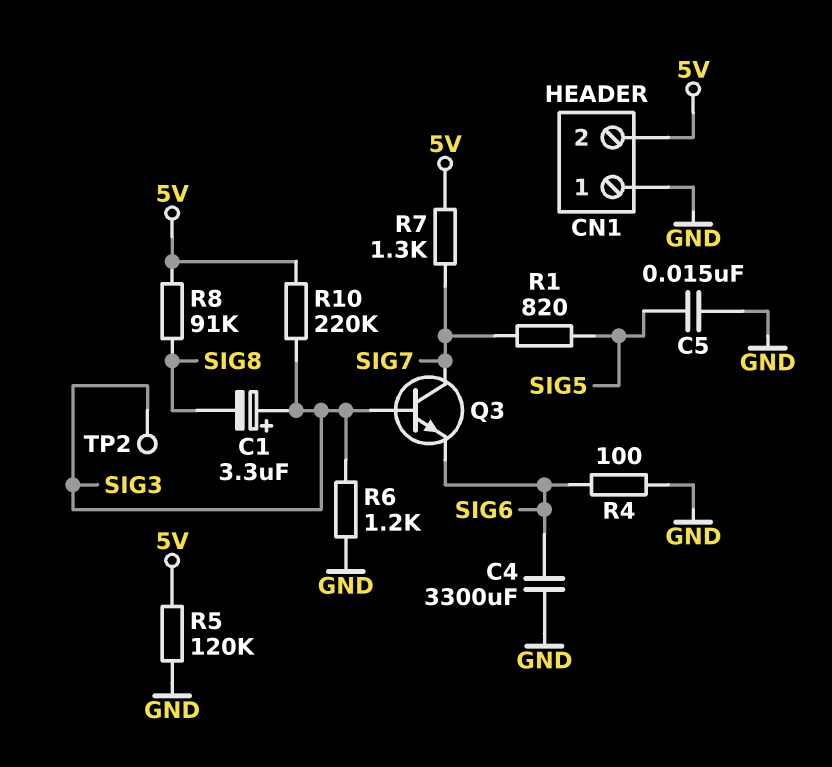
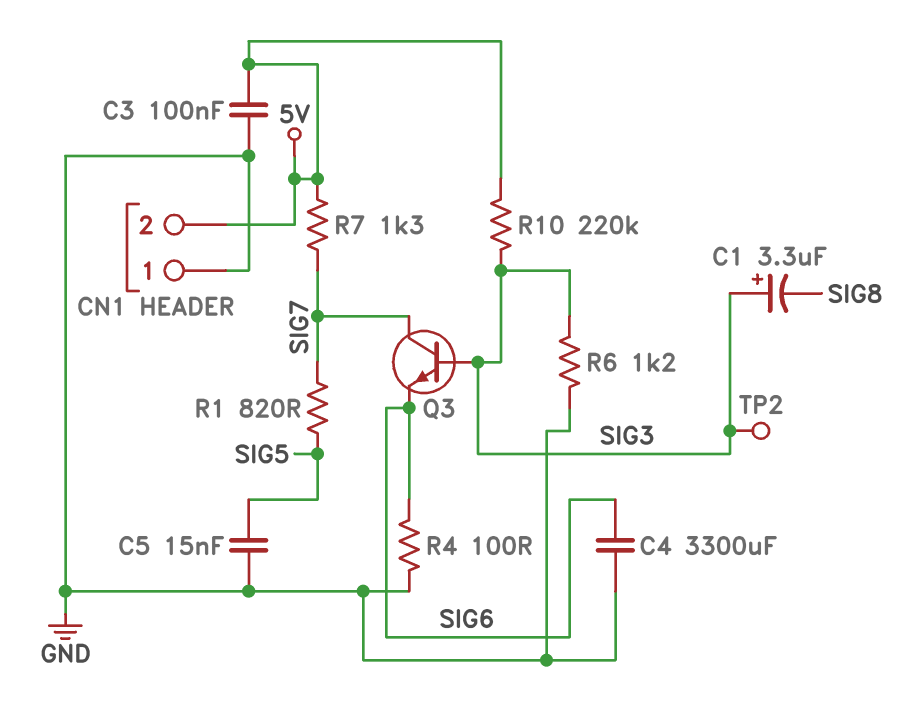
C3: none -> 100nF (5V, GND)
R5: 120k (5V, GND) -> none
R8: 91k (5V, SIG8) -> none

